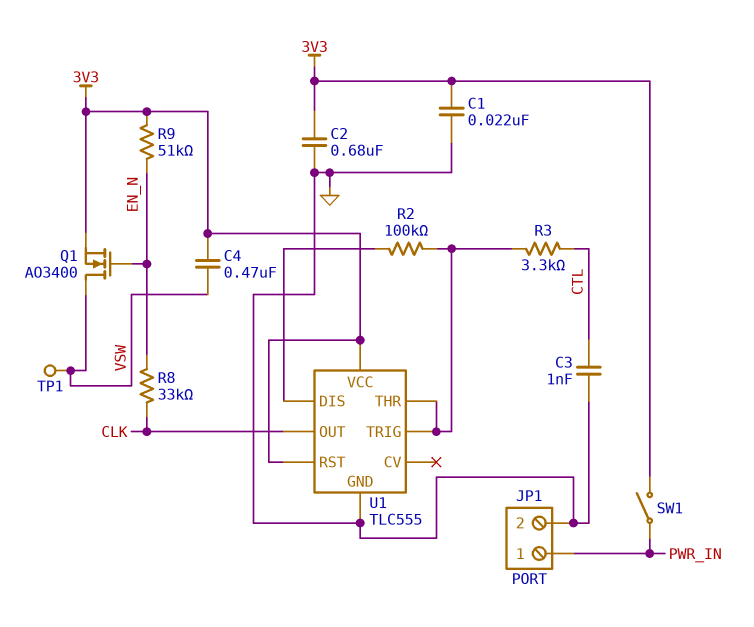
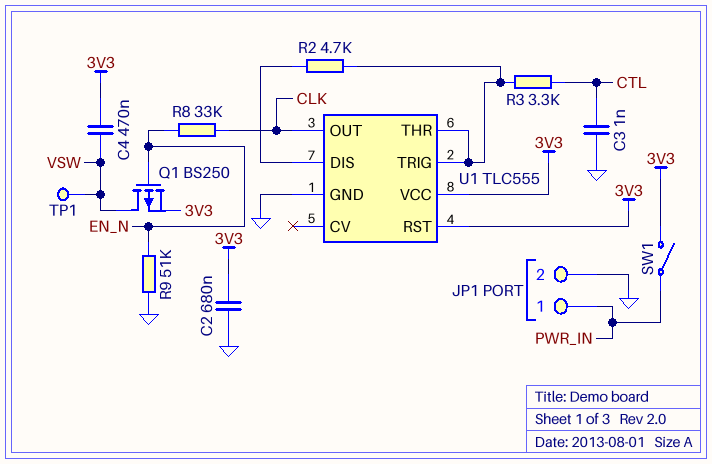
C1: 22nF (3V3, GND) -> none
Q1: NMOS AO3400 (G EN_N, D VSW, S 3V3) -> PMOS BS250 (G EN_N, D VSW, S 3V3)
R2: 100k (U1/DIS, U1/THR) -> 4.7k (U1/DIS, U1/THR)
R9: 51k (3V3, EN_N) -> 51k (EN_N, GND)

